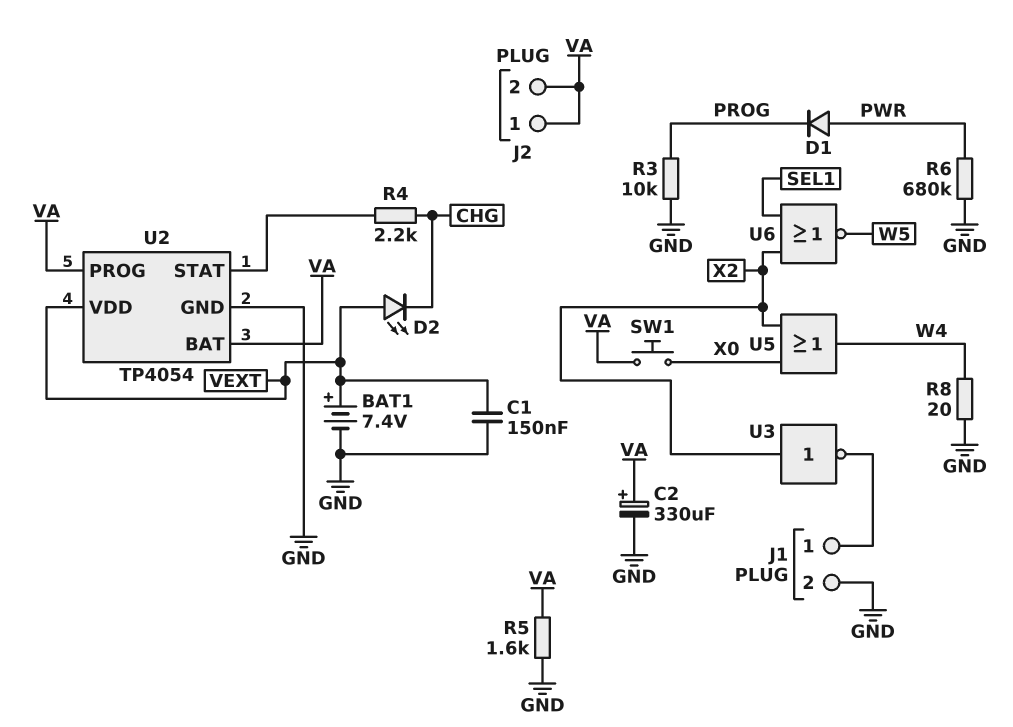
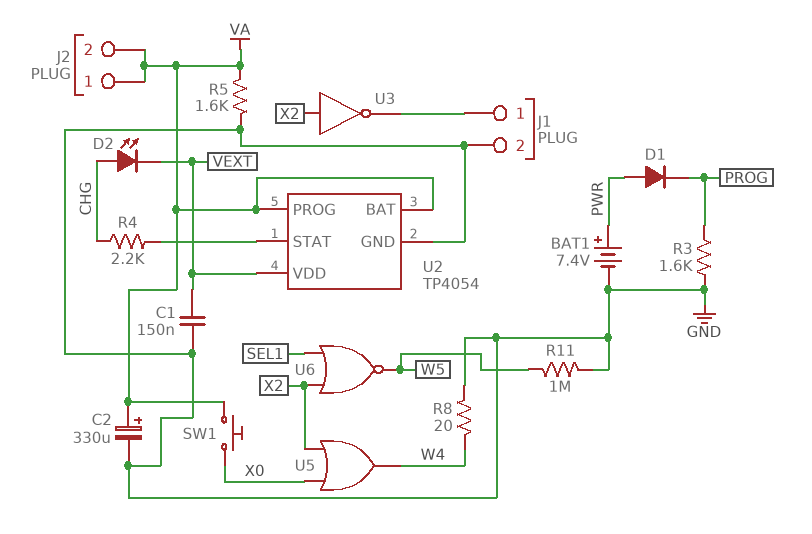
BAT1: 7.4V (plus VEXT, minus GND) -> 7.4V (plus PWR, minus GND)
D2: LED (A VEXT, K CHG) -> LED (A CHG, K VEXT)
R3: 10k (GND, PROG) -> 1.6k (GND, PROG)
R6: 680k (GND, PWR) -> none
R11: none -> 1M (GND, W5)

